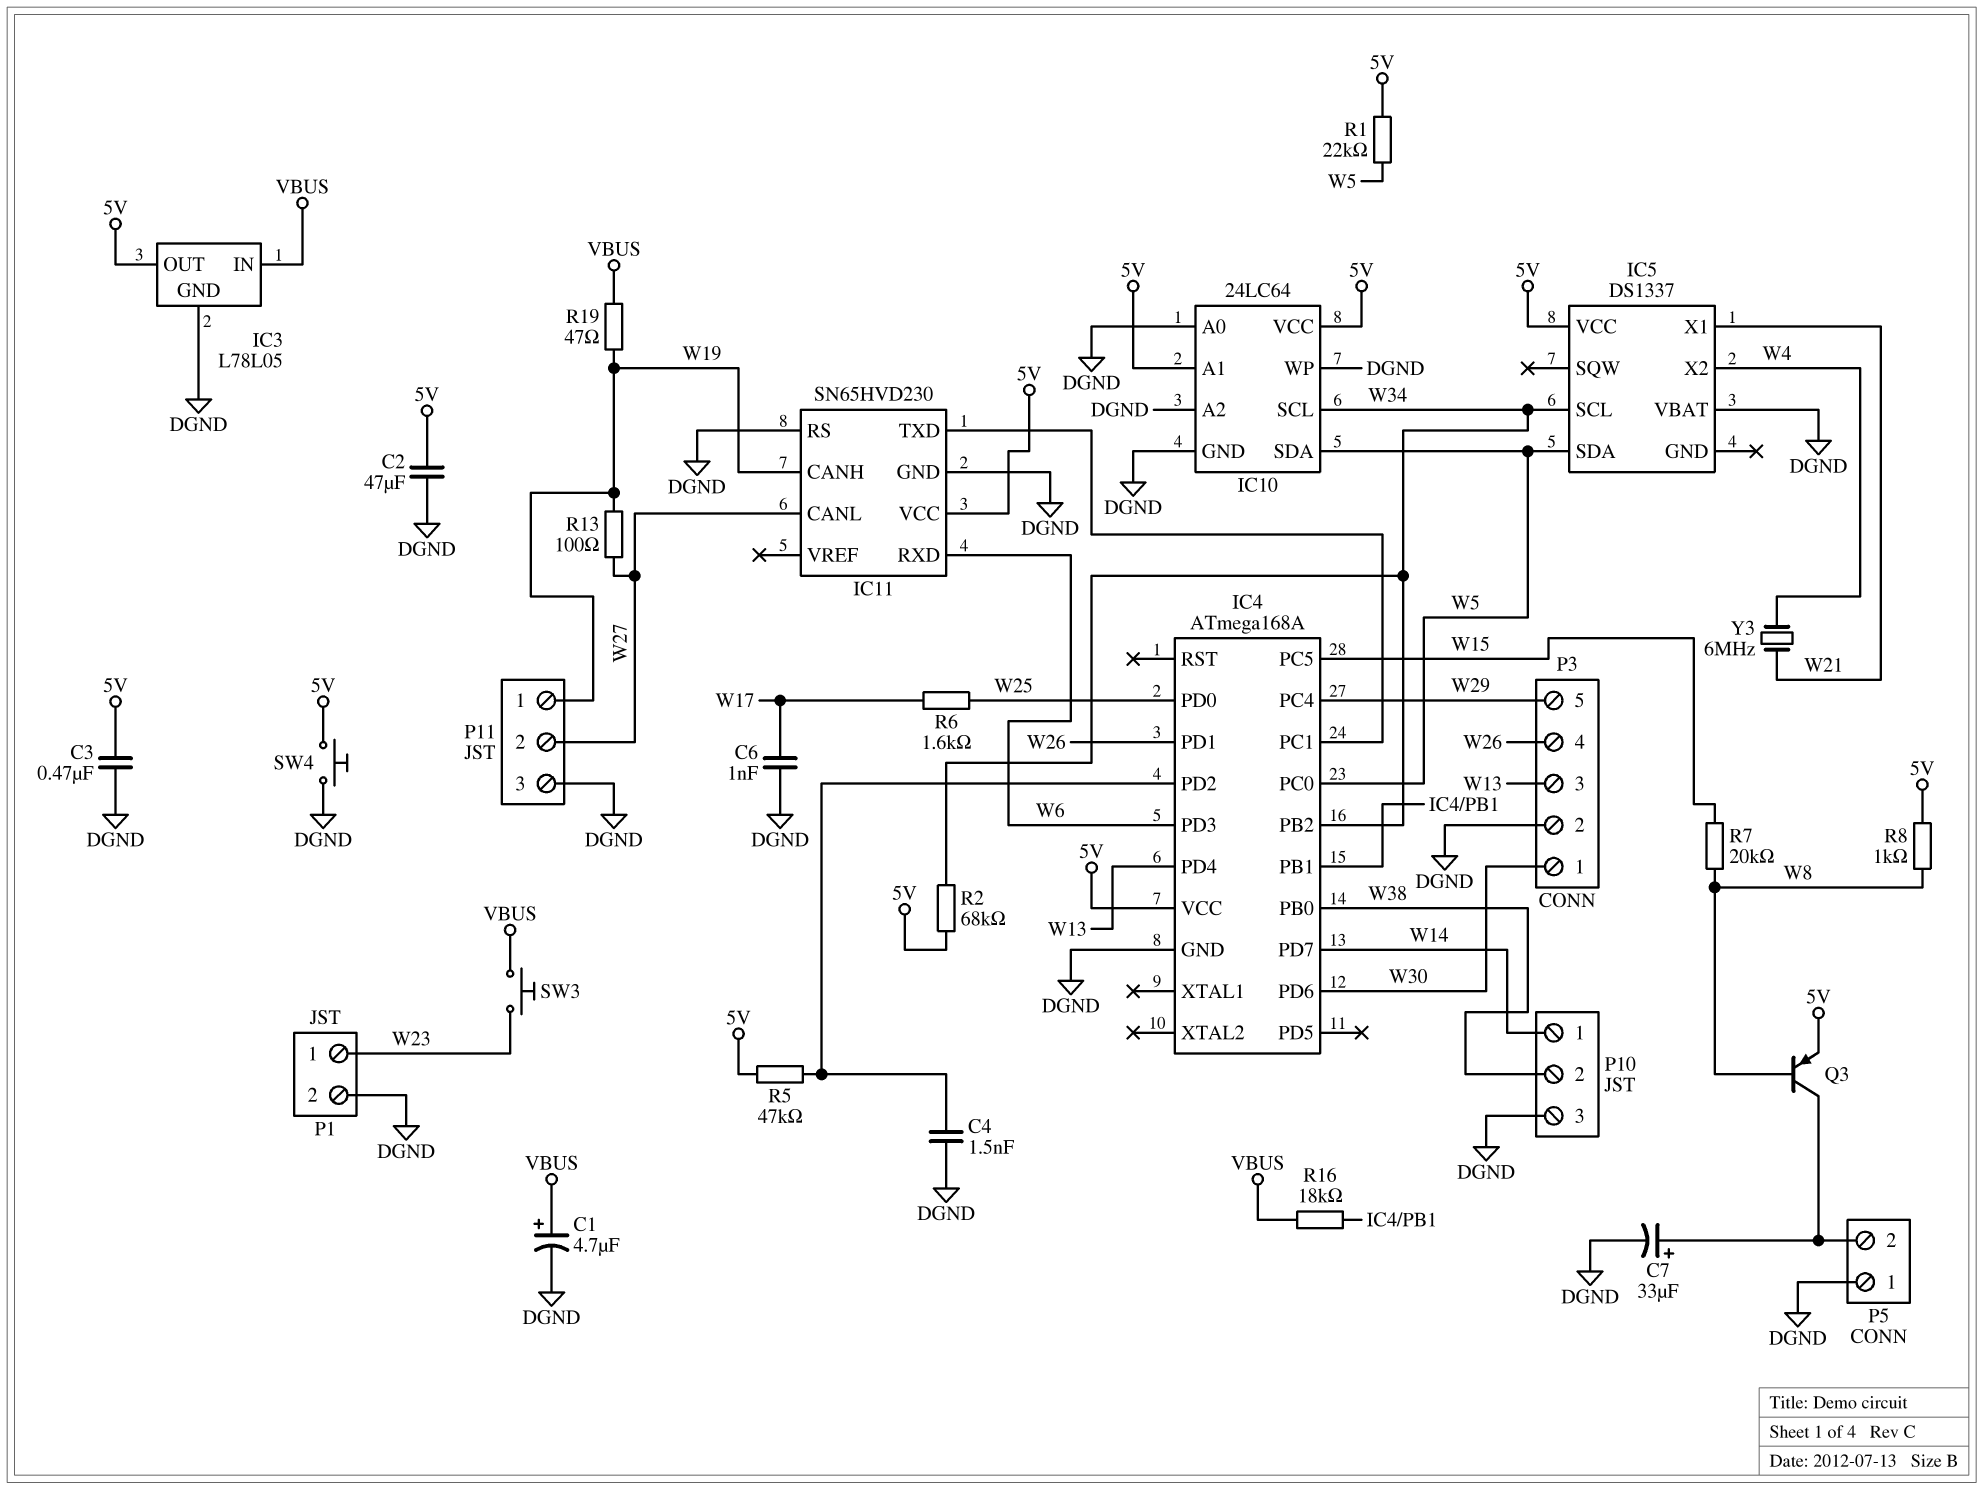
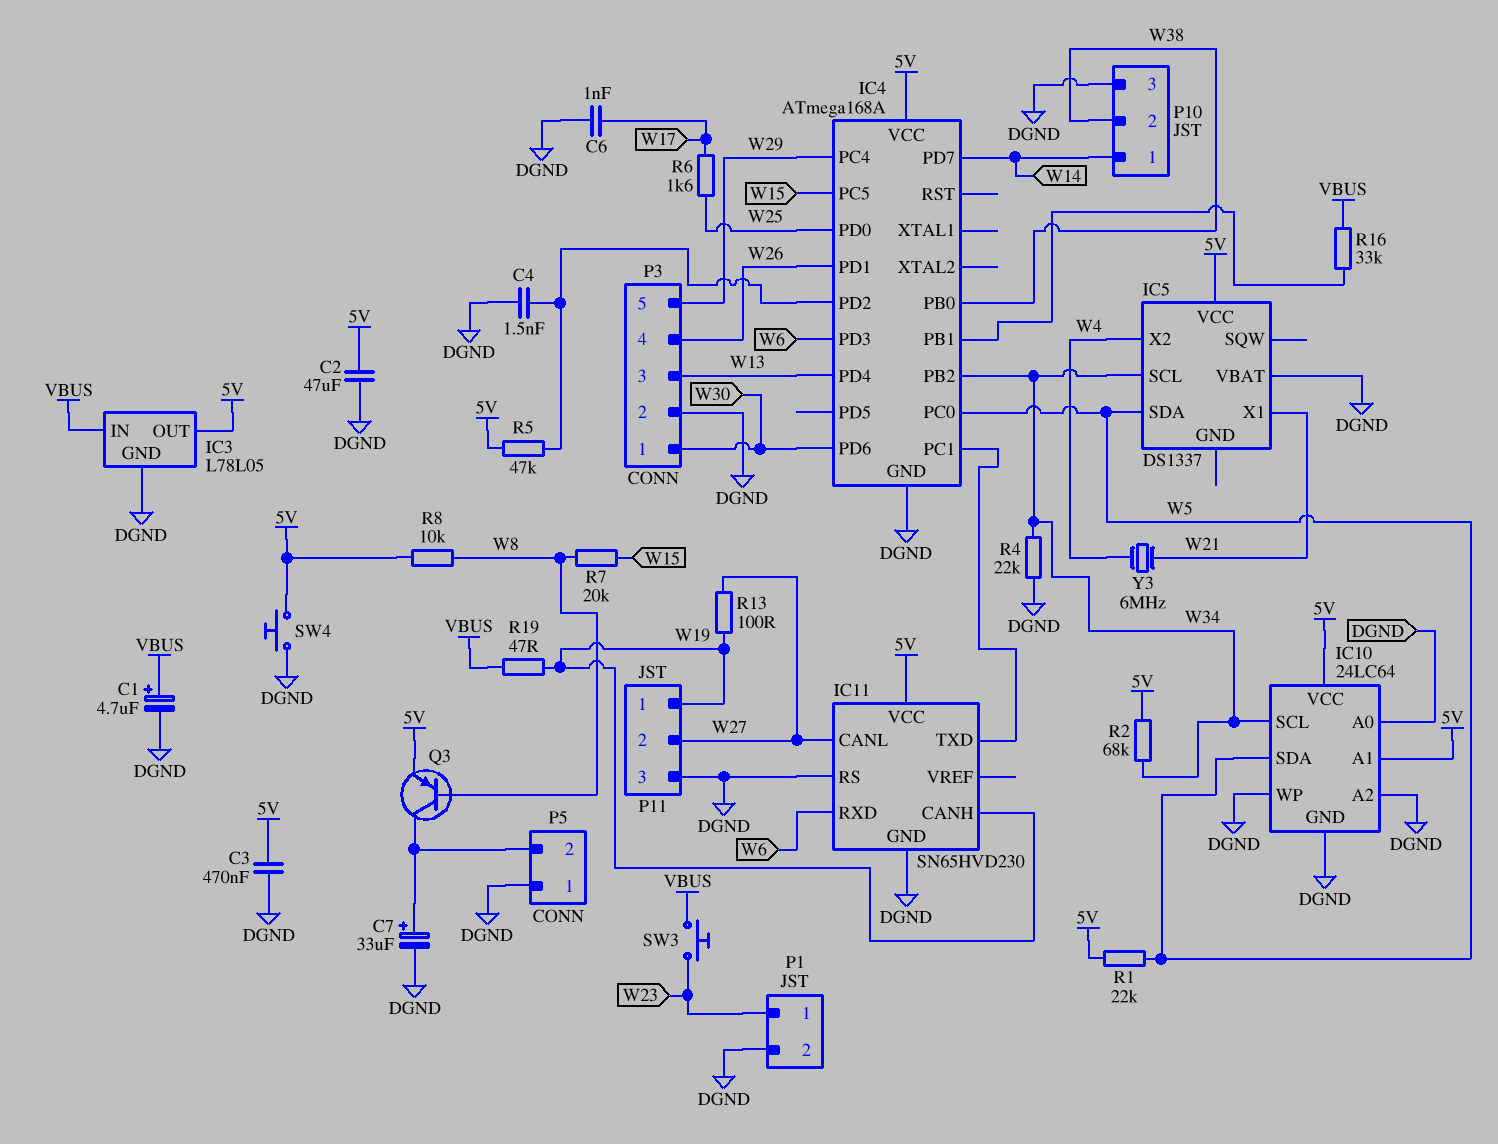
R4: none -> 22k (DGND, W34)
R8: 1k (5V, W8) -> 10k (5V, W8)
R16: 18k (IC4/PB1, VBUS) -> 33k (IC4/PB1, VBUS)

